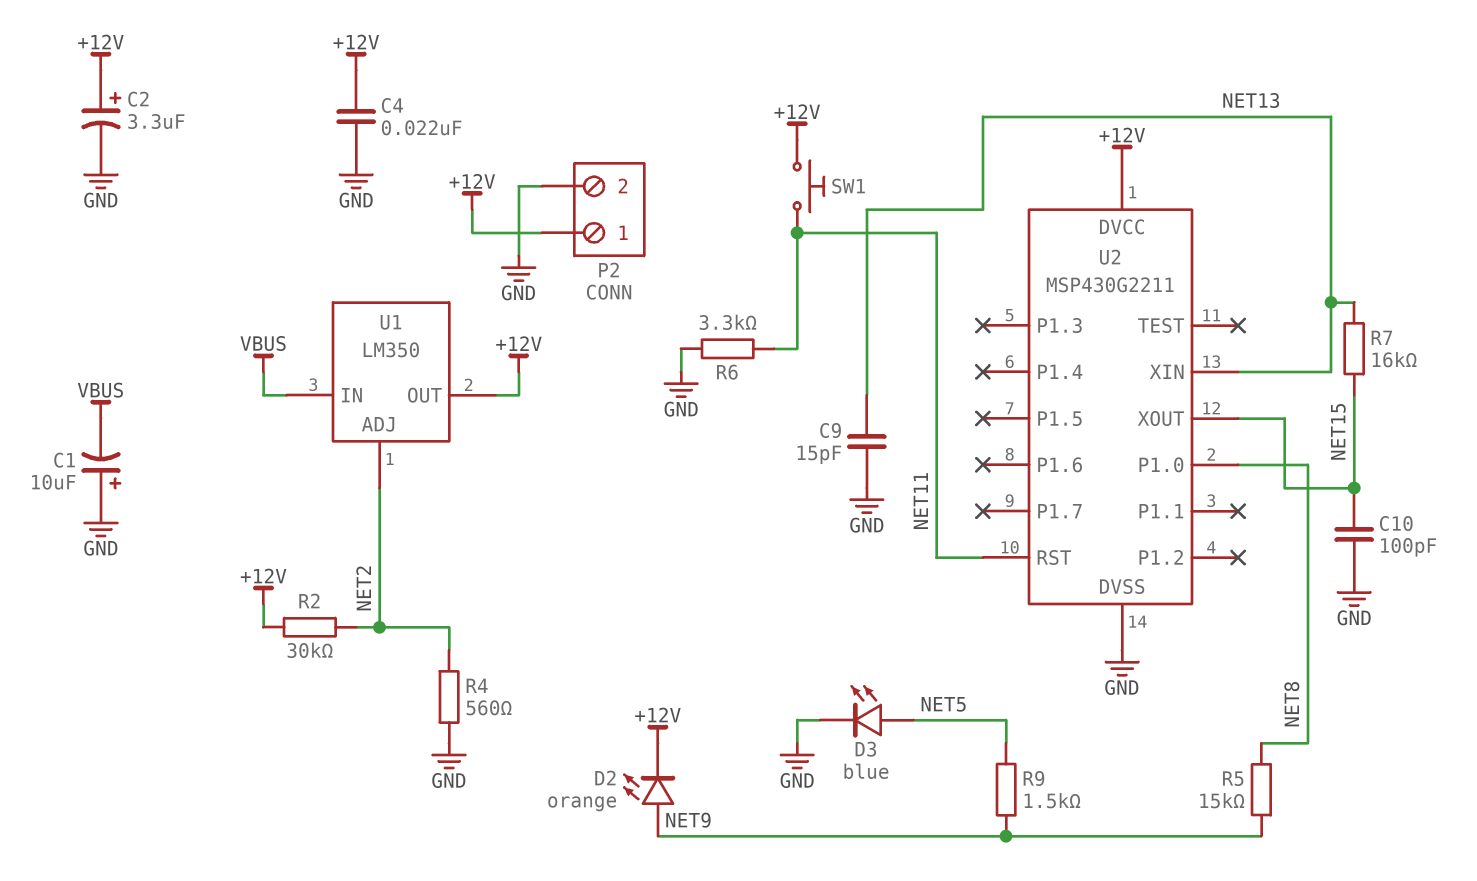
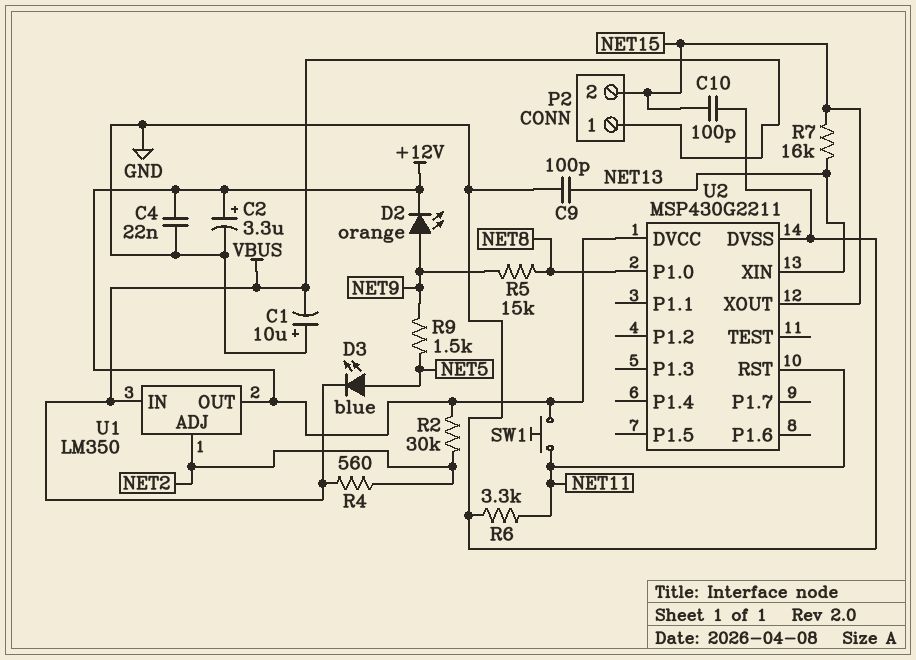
C9: 15pF (GND, NET13) -> 100pF (GND, NET13)
D3: LED blue (A NET5, K GND) -> LED blue (A NET5, K VBUS)
P2 pin 1: +12V -> VBUS
P2 pin 2: GND -> NET15
R4: 560 (GND, NET2) -> 560 (NET2, VBUS)

